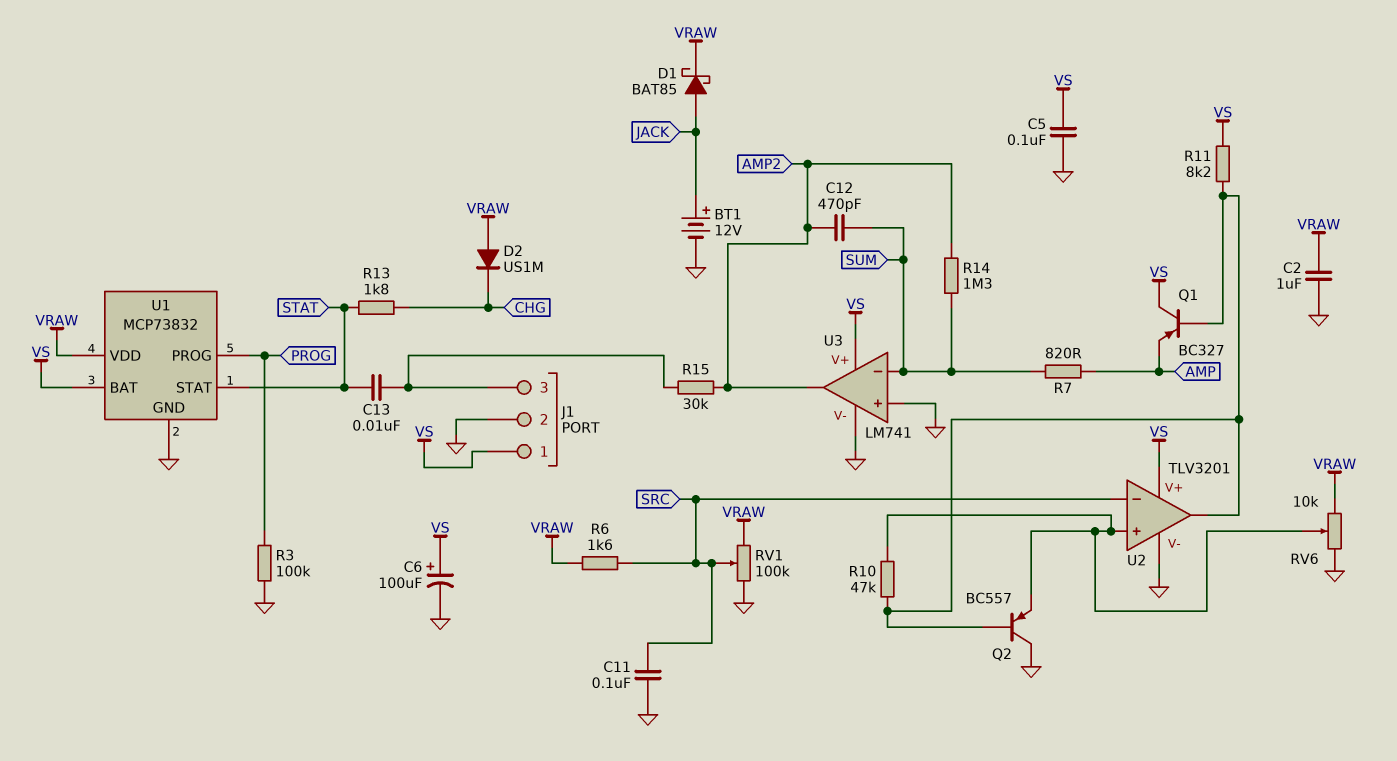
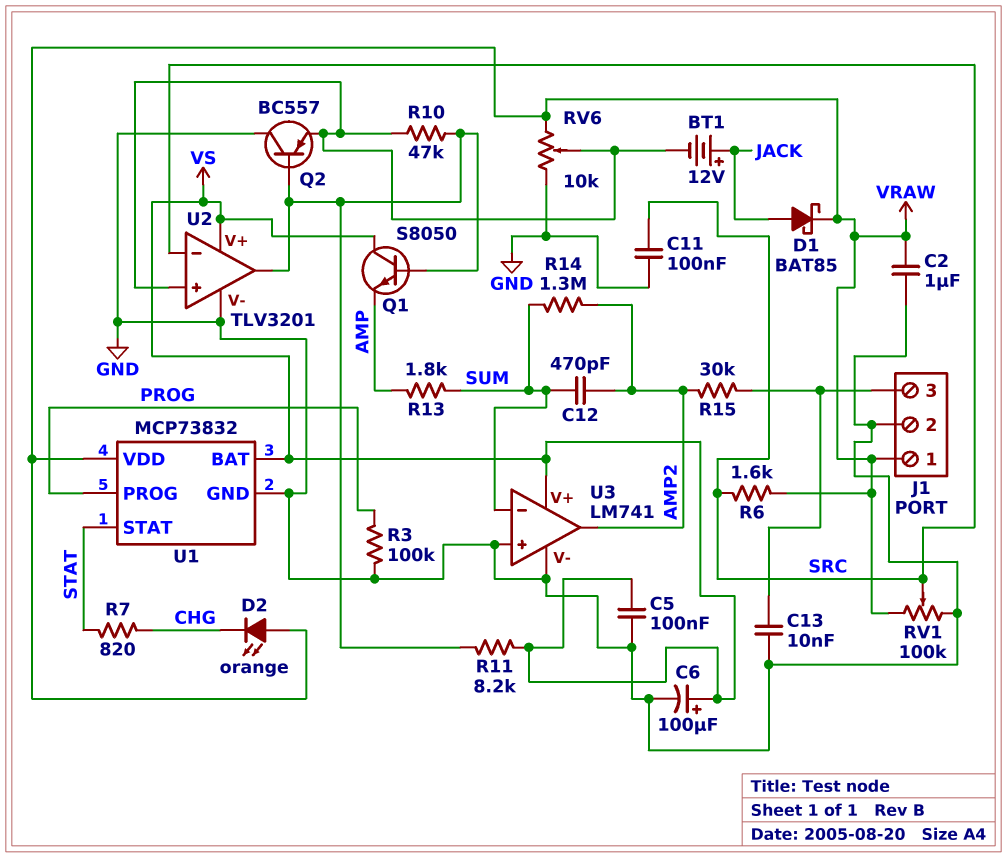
BT1: 12V (plus JACK, minus GND) -> 12V (plus JACK, minus U2/in+)
C13: 10nF (J1/3, STAT) -> 10nF (GND, J1/3)
D2: diode US1M (A VRAW, K CHG) -> LED orange (A VRAW, K CHG)
J1 pin 1: VS -> VRAW
Q1: PNP BC327 (B U2/out, C VS, E AMP) -> NPN S8050 (B U2/out, C VS, E AMP)
R7: 820 (AMP, SUM) -> 820 (CHG, STAT)
R13: 1.8k (CHG, STAT) -> 1.8k (AMP, SUM)

